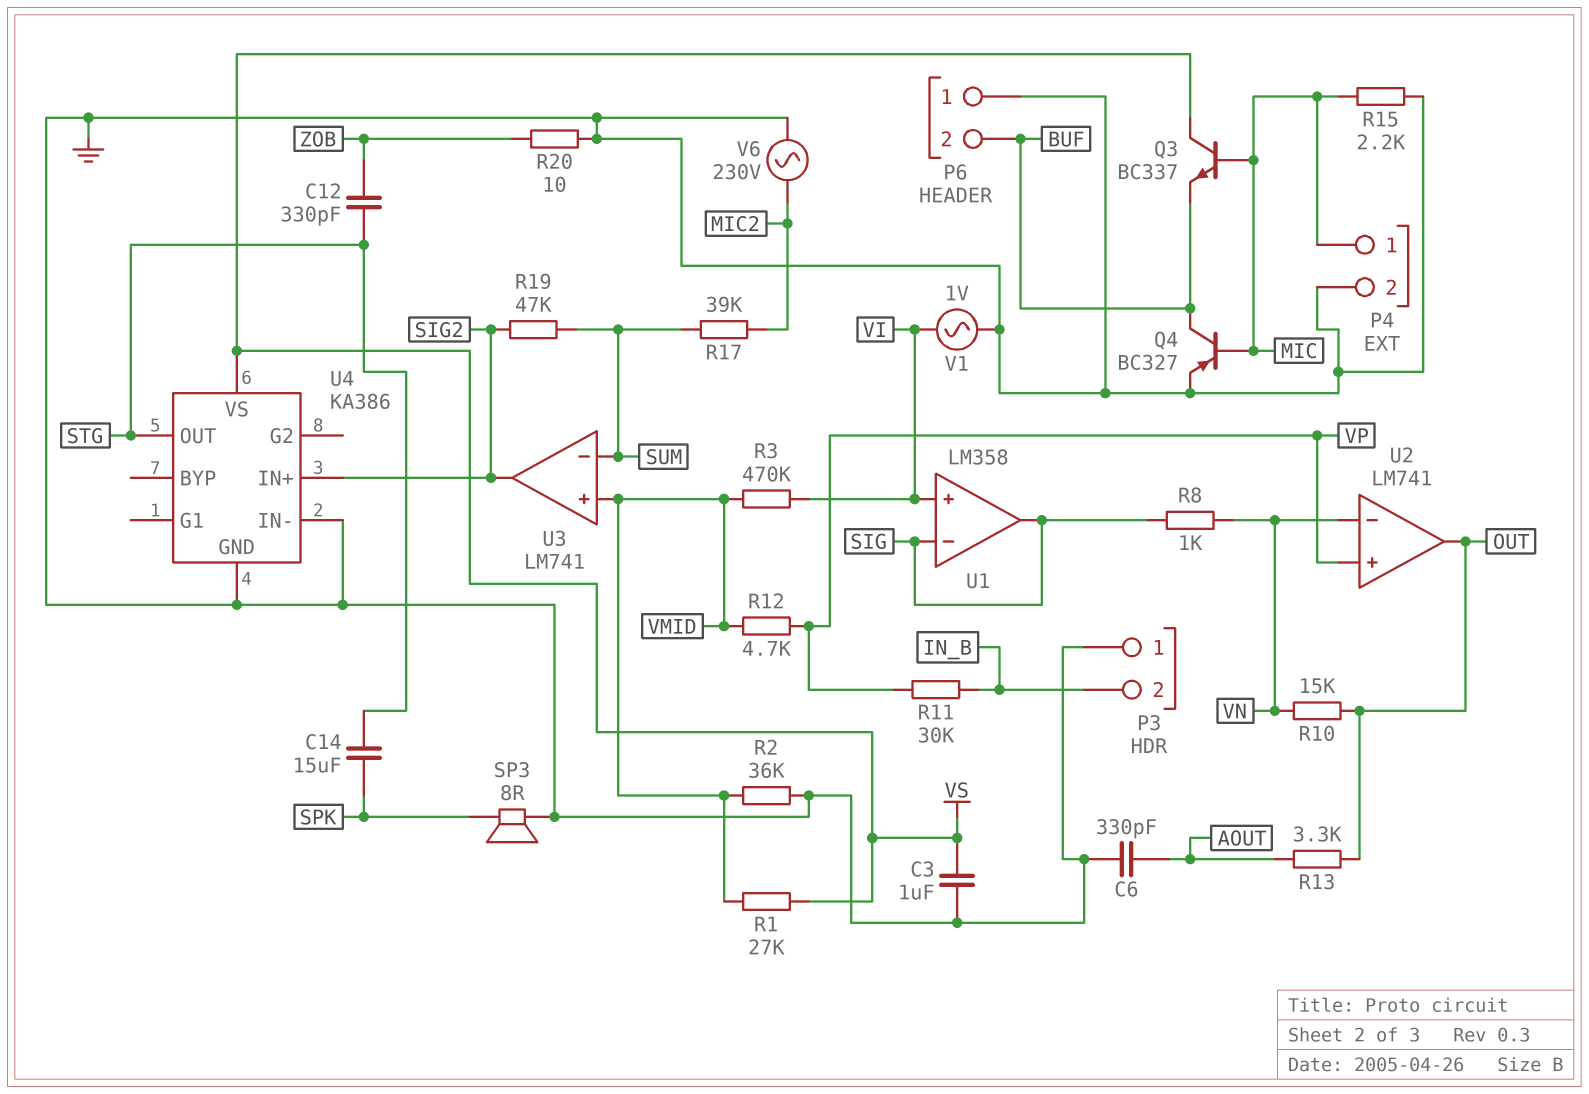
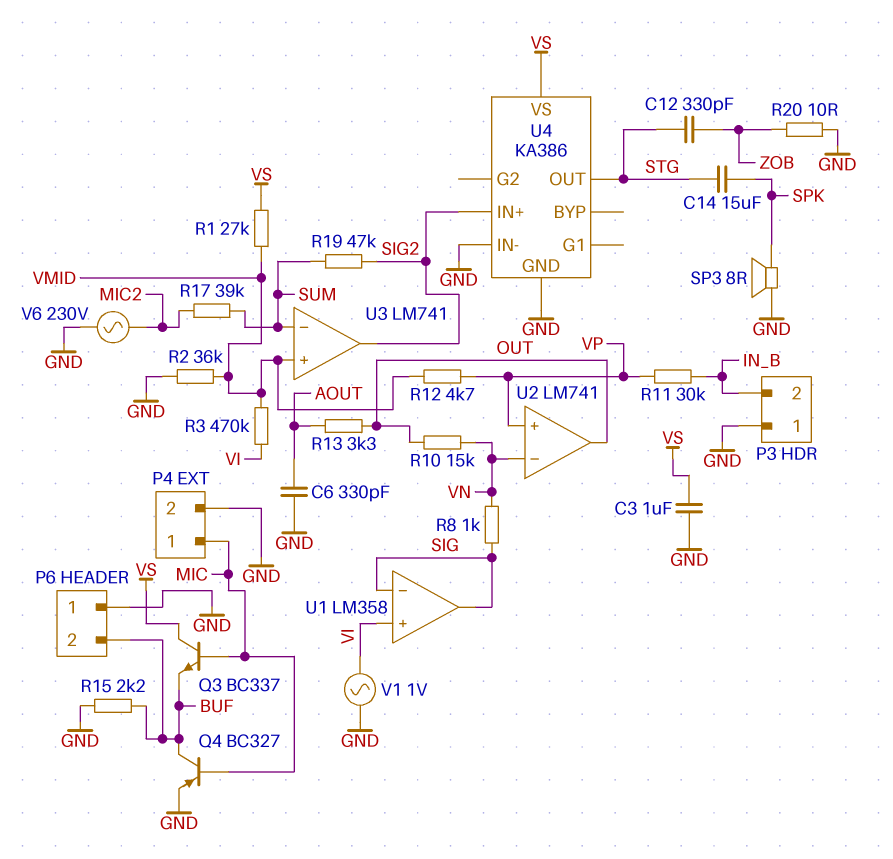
R15: 2.2k (GND, MIC) -> 2.2k (BUF, GND)

